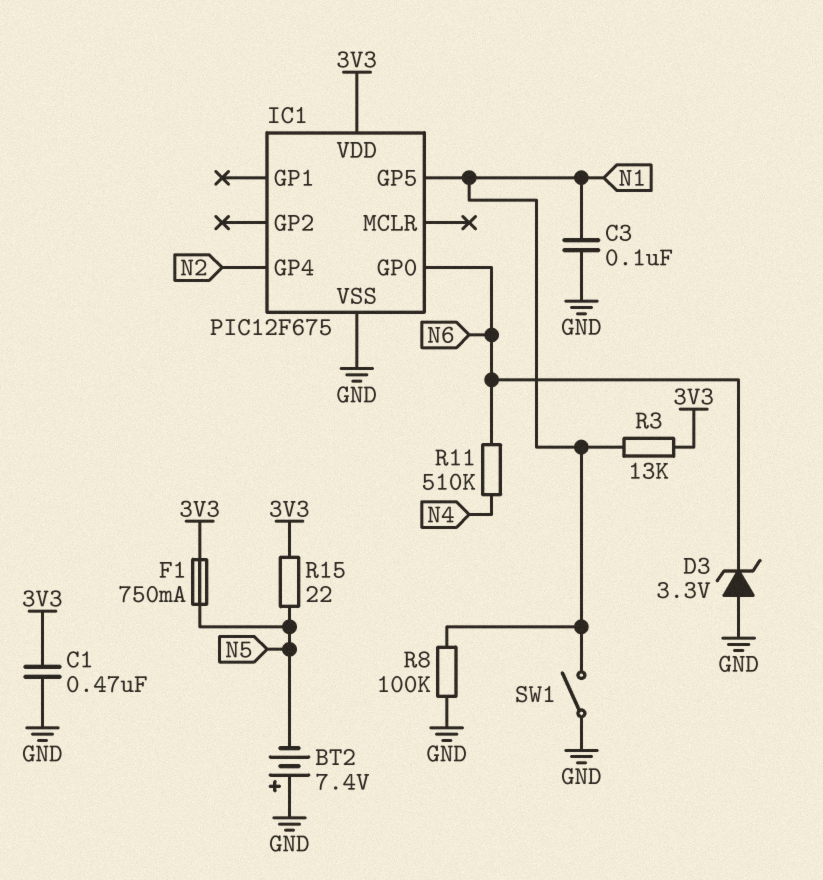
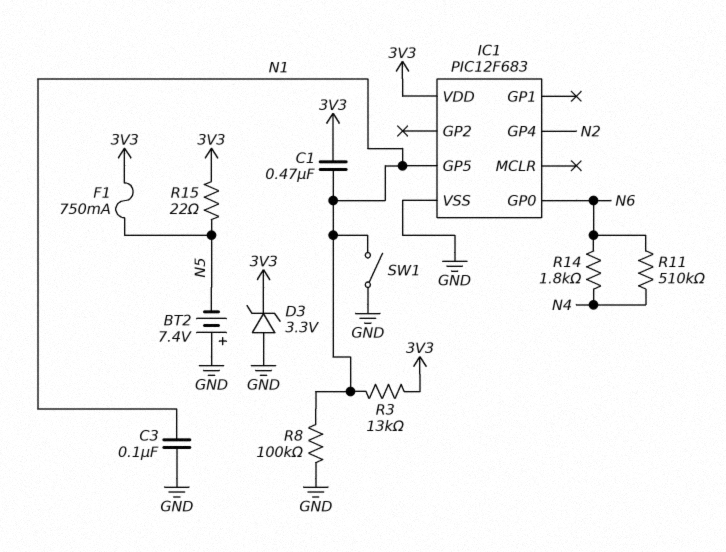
C1: 470nF (3V3, GND) -> 470nF (3V3, N1)
D3: zener 3.3V (A GND, K N6) -> zener 3.3V (A GND, K 3V3)
IC1: PIC12F675 -> PIC12F683
R14: none -> 1.8k (N4, N6)

